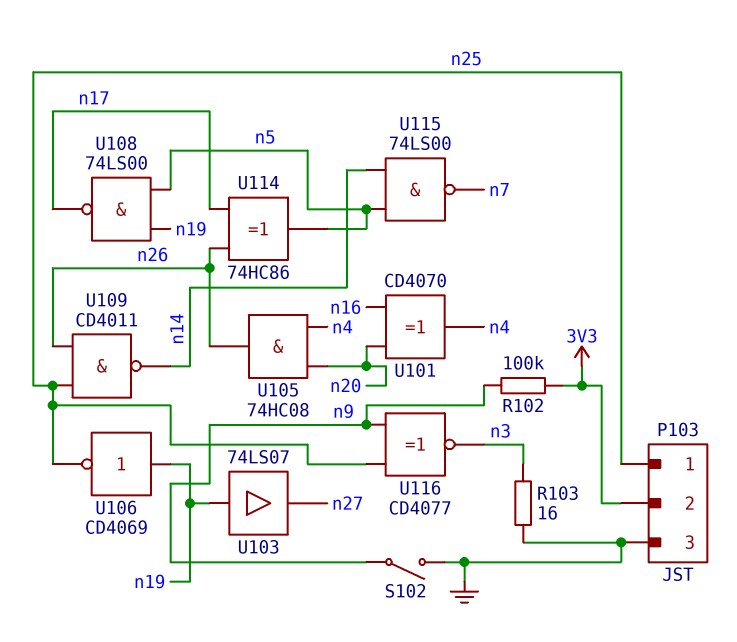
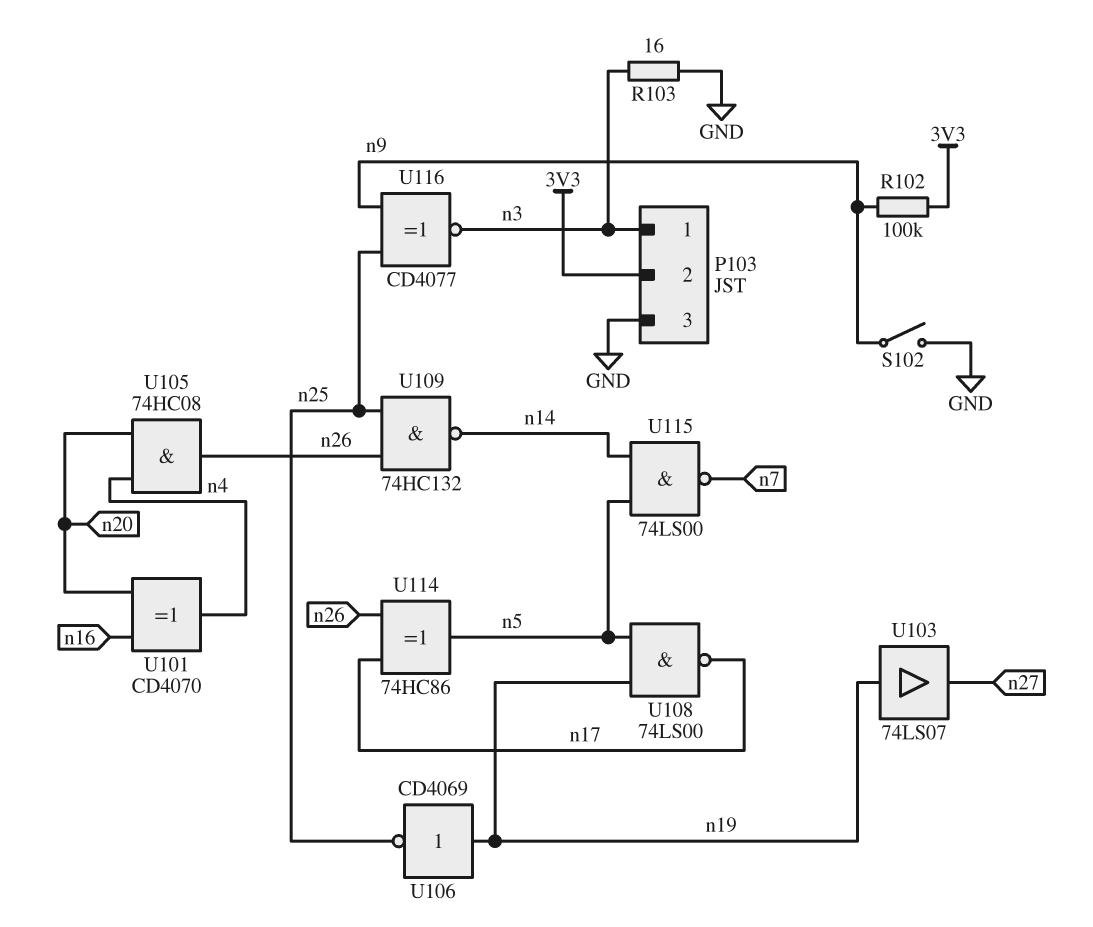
P103 pin 1: n25 -> n3
U109: NAND CD4011 (in n25, in n26, out n14) -> NAND 74HC132 (in n25, in n26, out n14)

